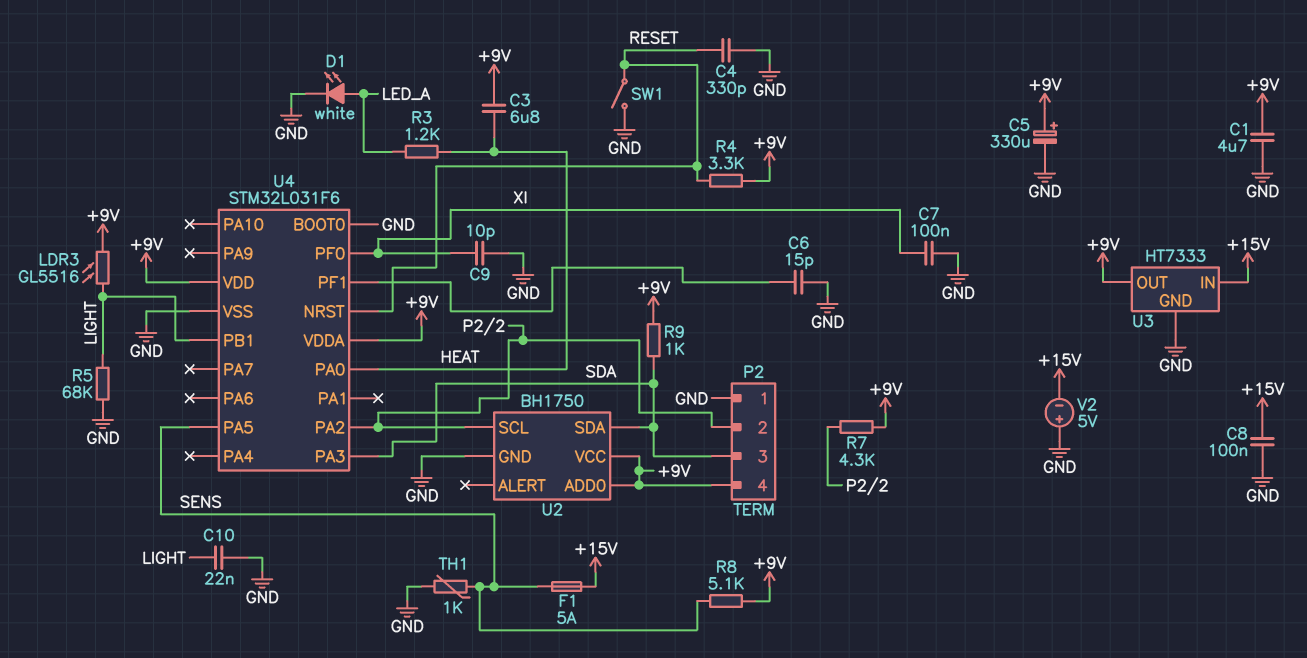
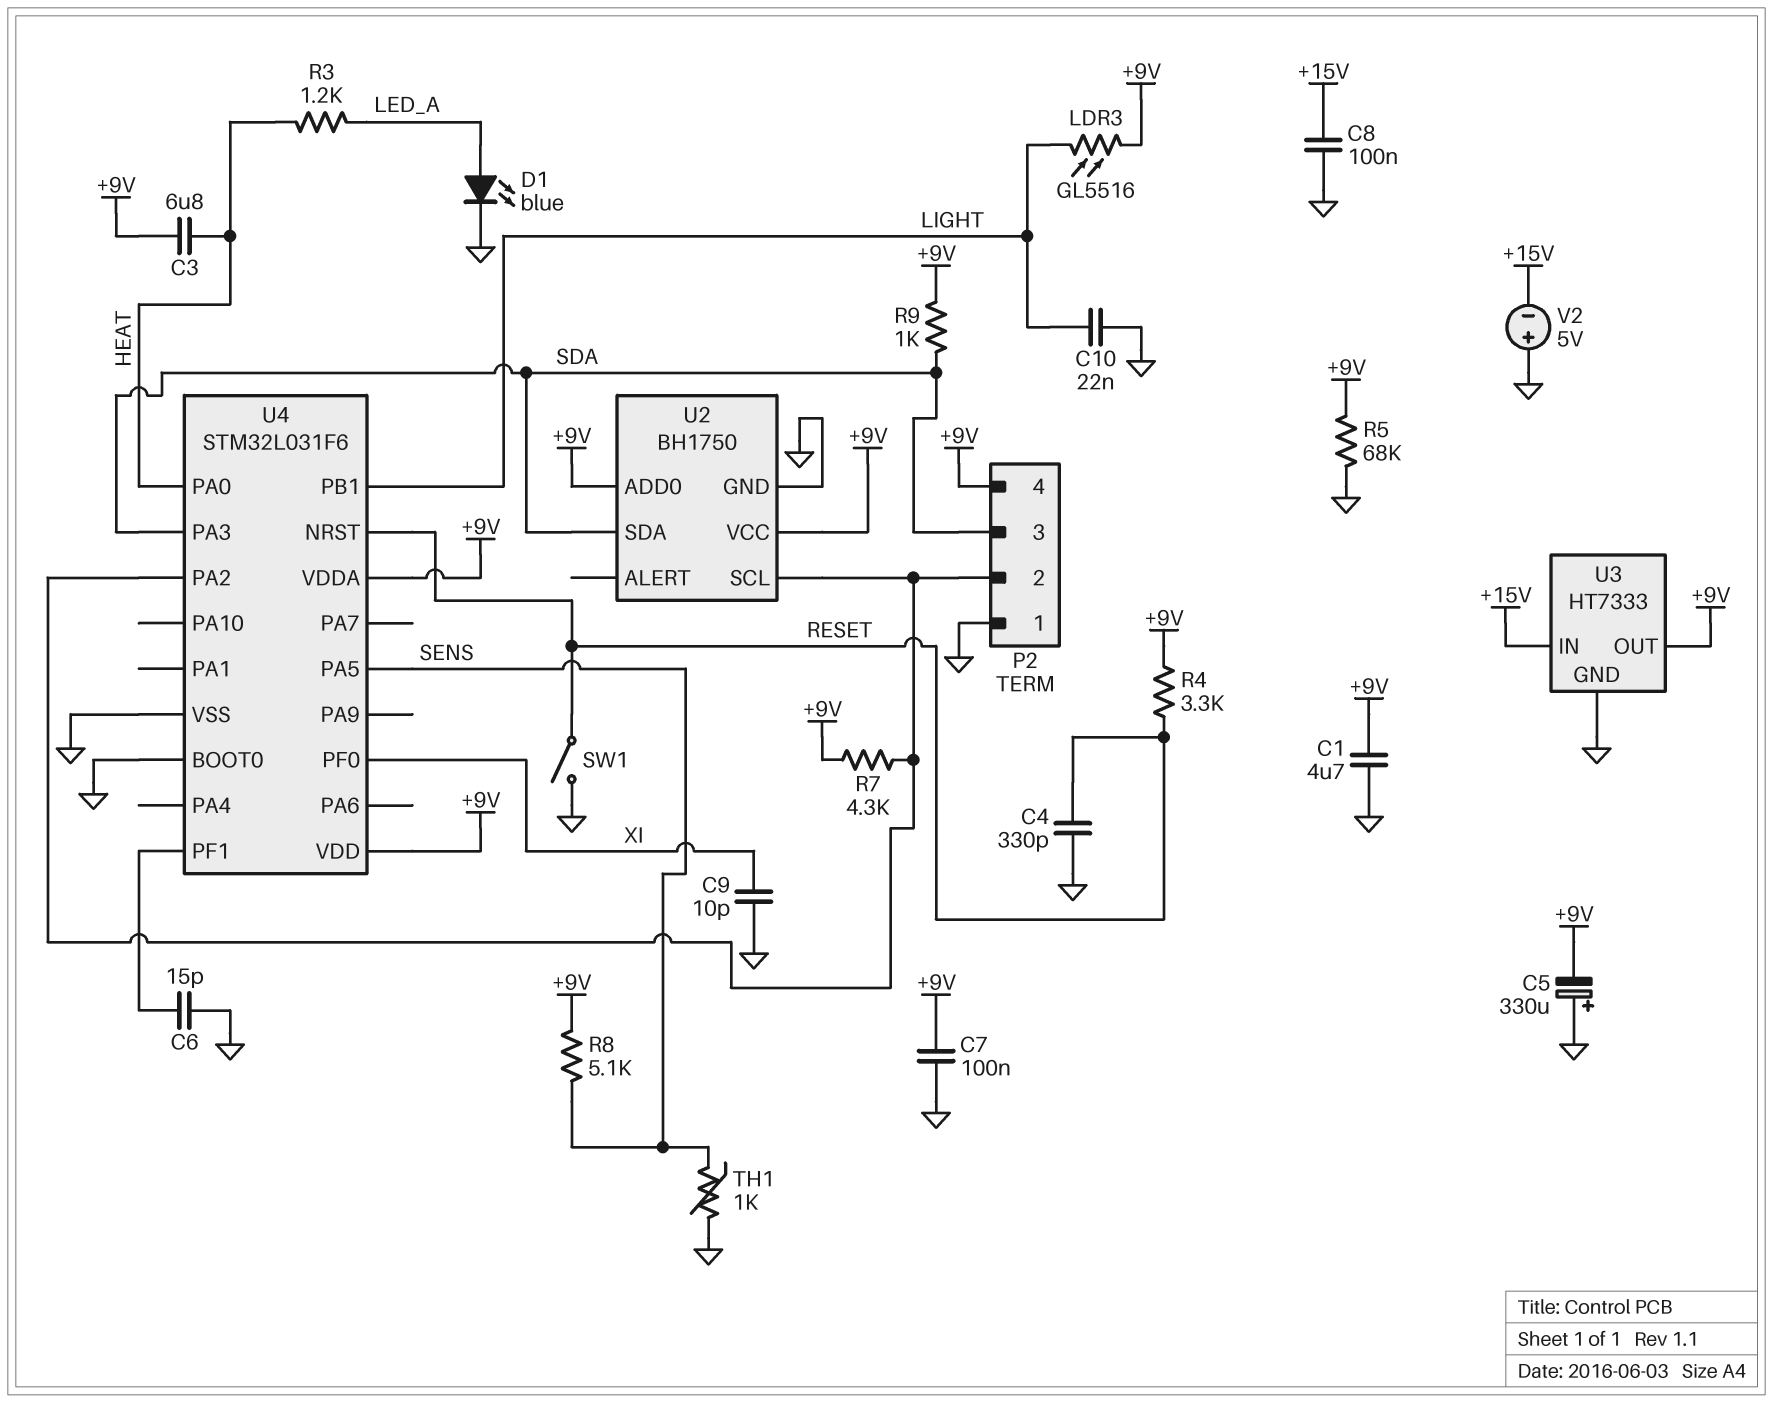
C5: 330uF (plus +9V, minus GND) -> 330uF (plus GND, minus +9V)
C7: 100nF (GND, XI) -> 100nF (+9V, GND)
D1: LED white (A LED_A, K GND) -> LED blue (A LED_A, K GND)
F1: 5A (+15V, SENS) -> none
R5: 68k (GND, LIGHT) -> 68k (+9V, GND)

